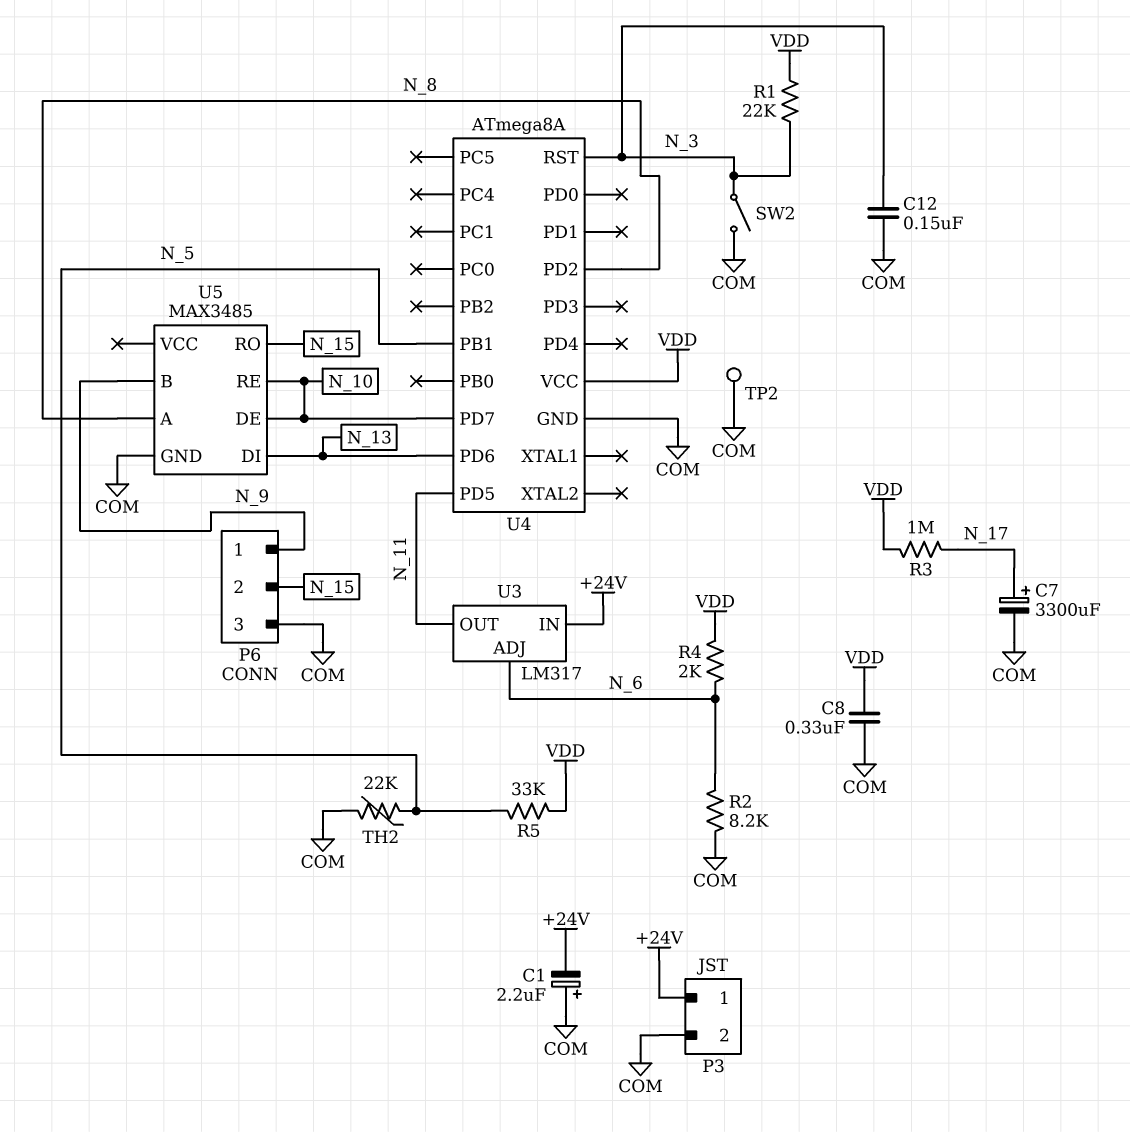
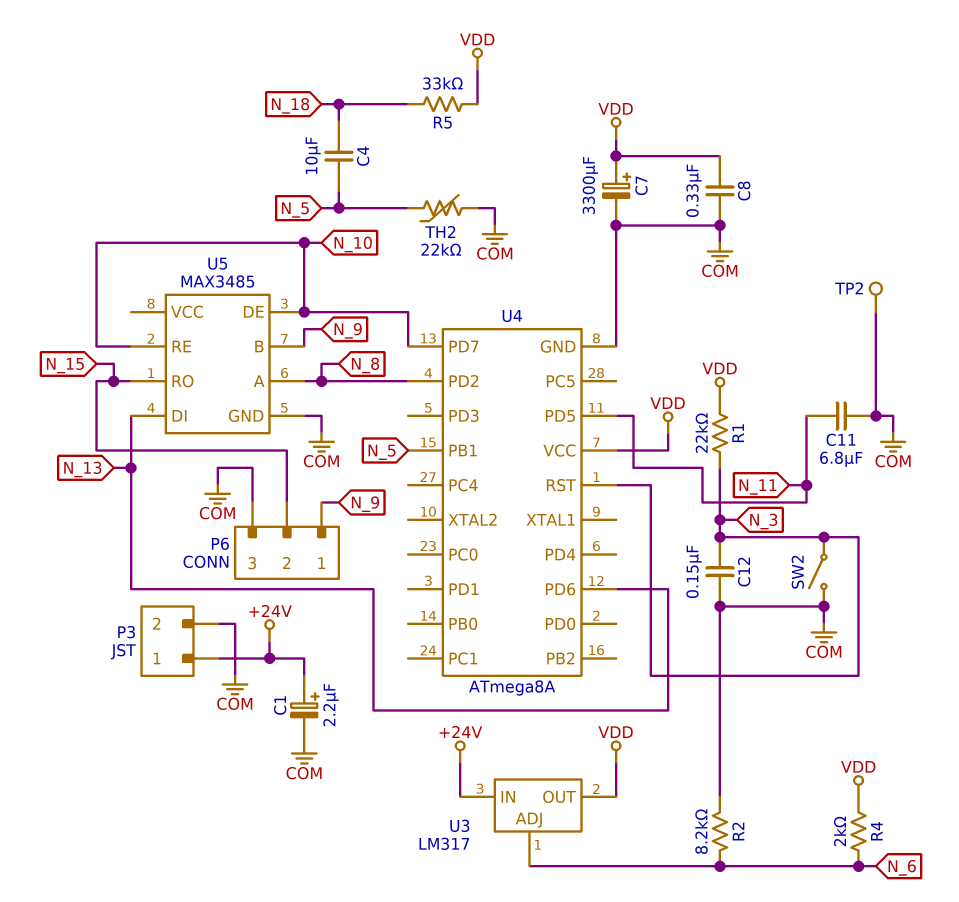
C1: 2.2uF (plus COM, minus +24V) -> 2.2uF (plus +24V, minus COM)
C4: none -> 10uF (N_5, N_18)
C7: 3300uF (plus N_17, minus COM) -> 3300uF (plus VDD, minus COM)
C11: none -> 6.8uF (COM, N_11)
R3: 1M (N_17, VDD) -> none
R5: 33k (N_5, VDD) -> 33k (N_18, VDD)
U3 pin OUT: N_11 -> VDD

